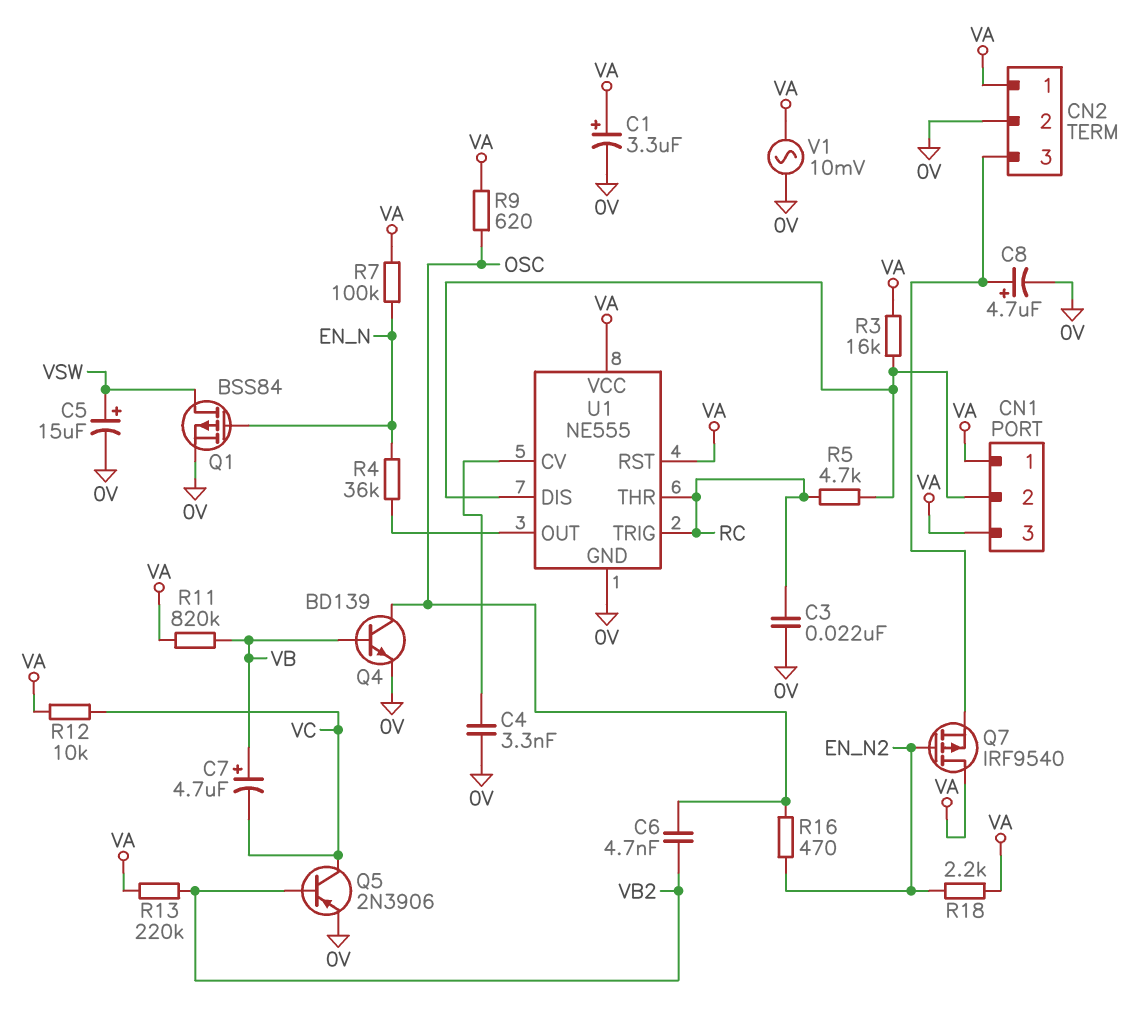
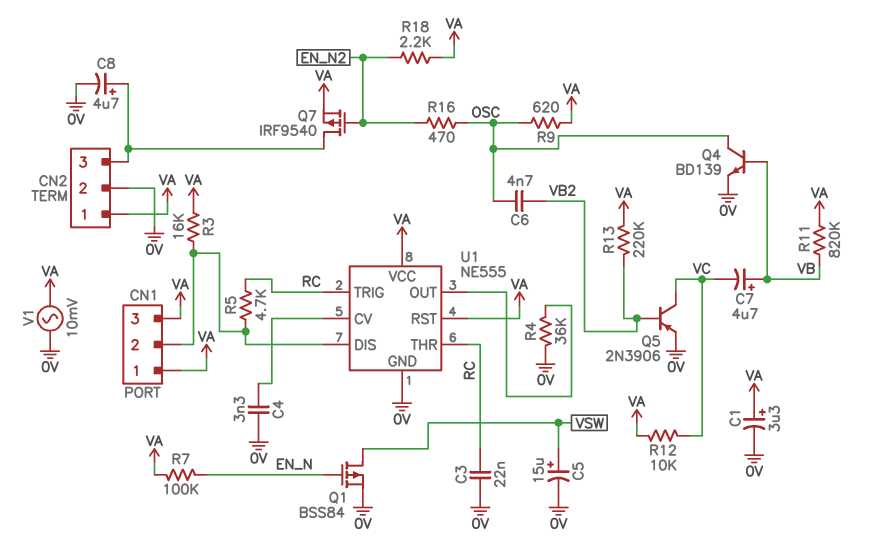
Q7: PMOS IRF9540 (G EN_N2, D VA, S CN2/3) -> PMOS IRF9540 (G EN_N2, D CN2/3, S VA)
R4: 36k (EN_N, U1/OUT) -> 36k (0V, U1/OUT)

